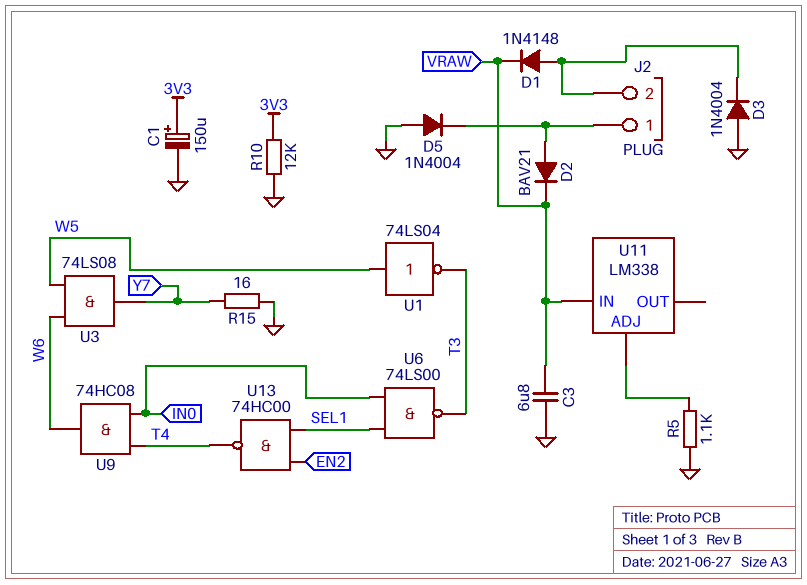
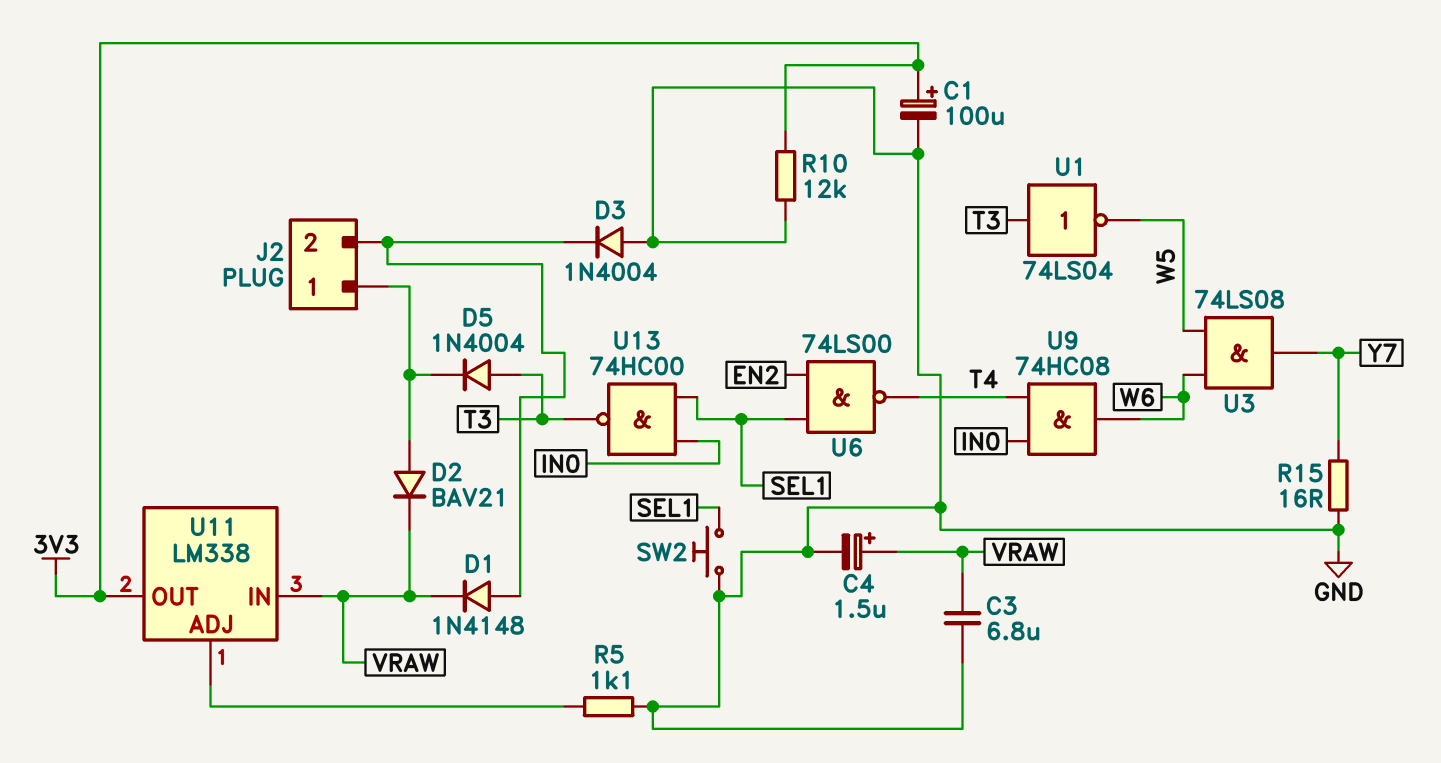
C1: 150uF (plus 3V3, minus GND) -> 100uF (plus 3V3, minus GND)
C4: none -> 1.5uF (plus VRAW, minus GND)
D5: diode 1N4004 (A GND, K J2/1) -> diode 1N4004 (A T3, K J2/1)
SW2: none -> button (GND, SEL1)
U1: NOT 74LS04 (in W5, out T3) -> NOT 74LS04 (in T3, out W5)
U6: NAND 74LS00 (in IN0, in SEL1, out T3) -> NAND 74LS00 (in EN2, in SEL1, out T4)
U11 pin OUT: none -> 3V3
U13: NAND 74HC00 (in EN2, in SEL1, out T4) -> NAND 74HC00 (in IN0, in SEL1, out T3)

